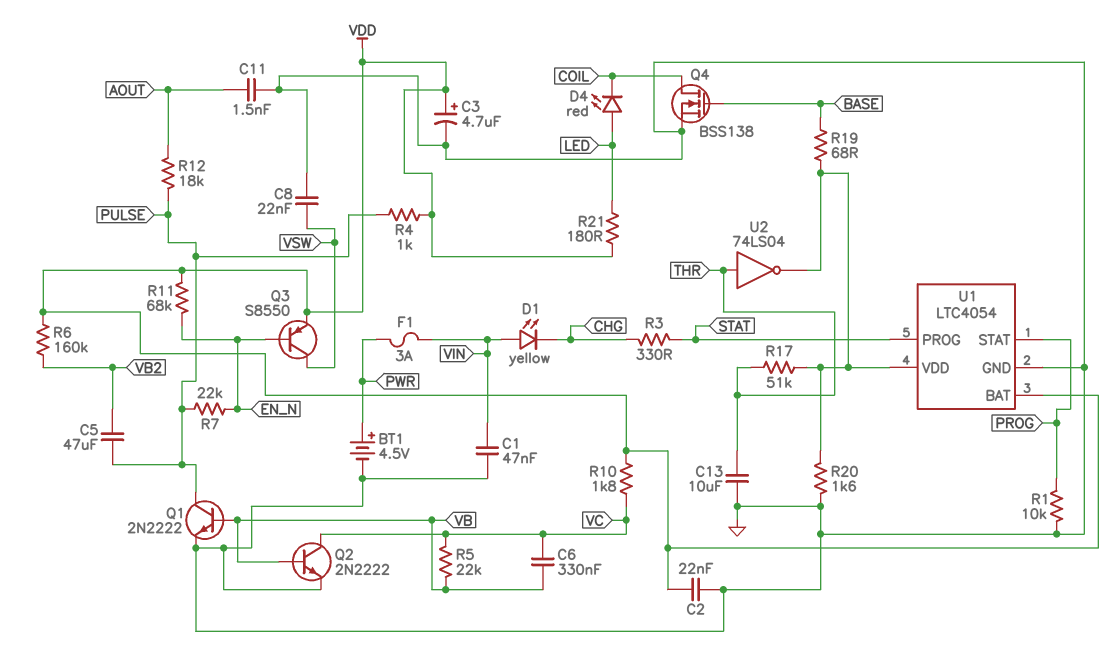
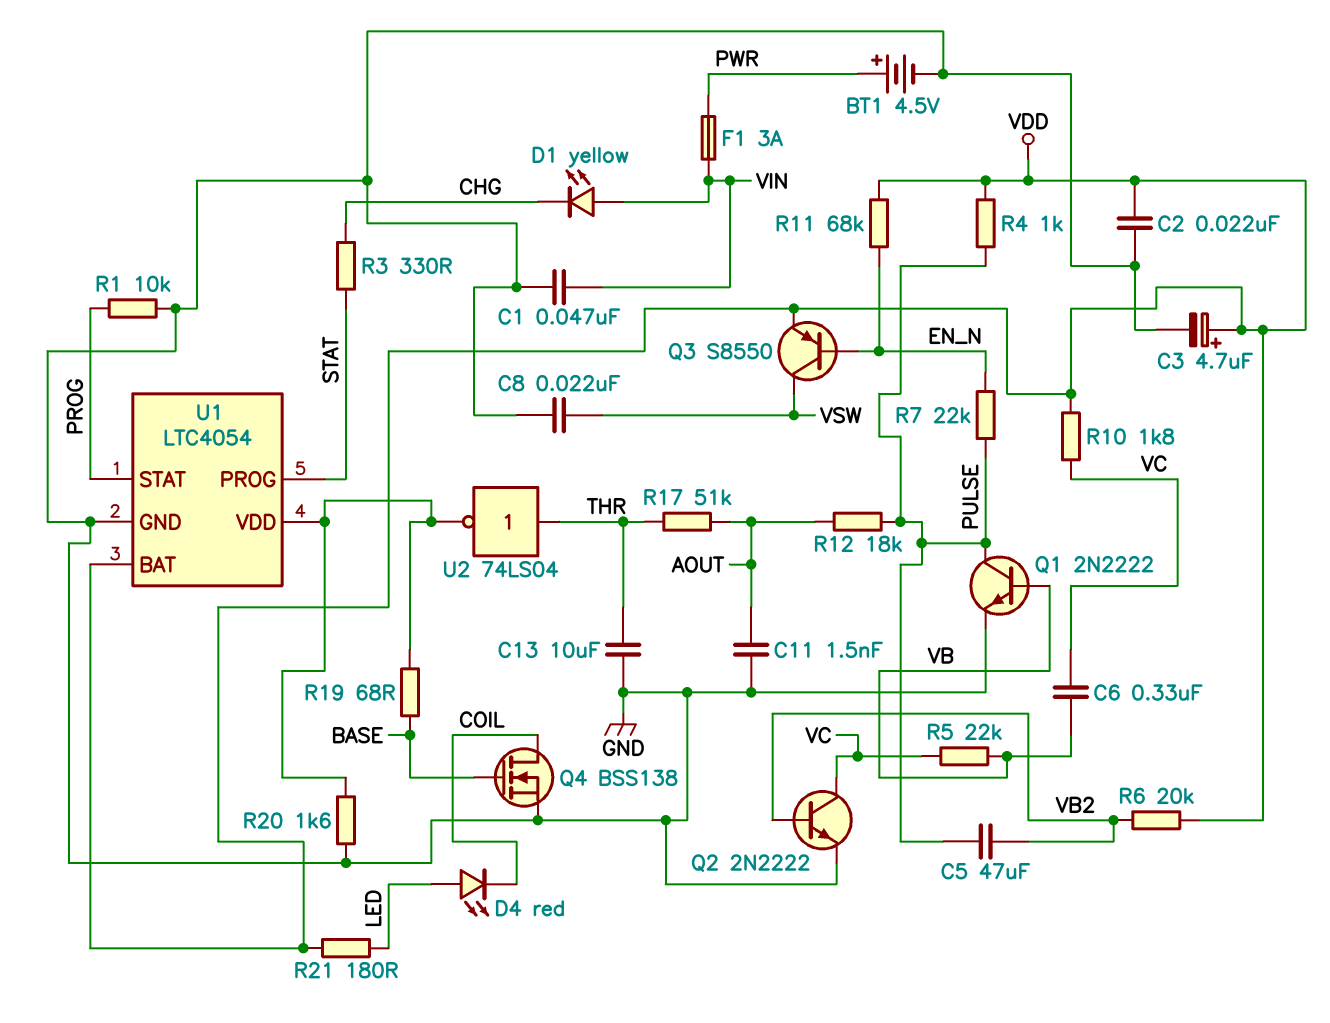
Q2: NPN 2N2222 (B VB, C VC, E GND) -> NPN 2N2222 (B VB2, C VC, E GND)
R6: 160k (VB2, VDD) -> 20k (VB2, VDD)
R17: 51k (THR, U1/VDD) -> 51k (AOUT, THR)

